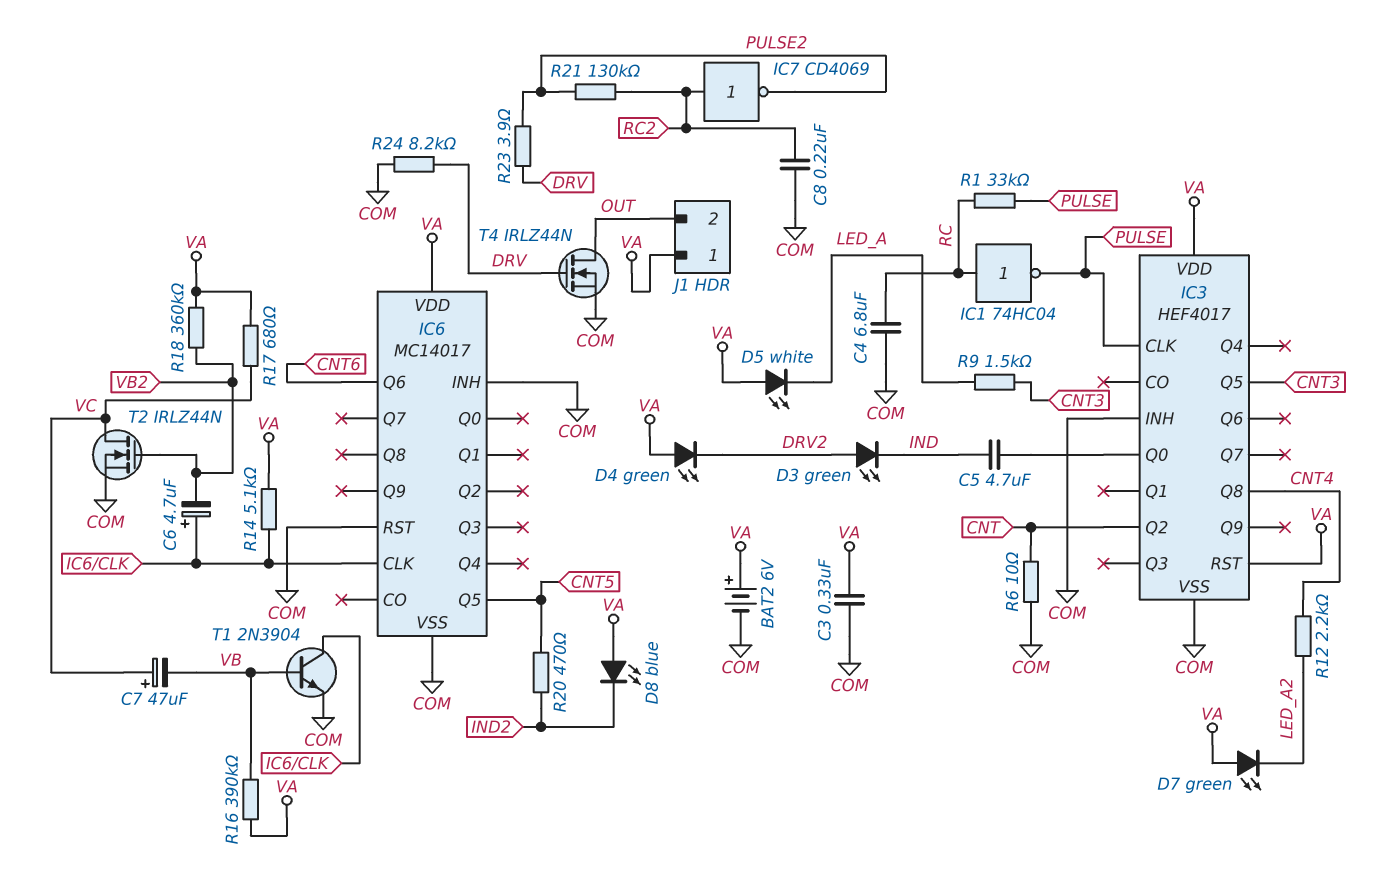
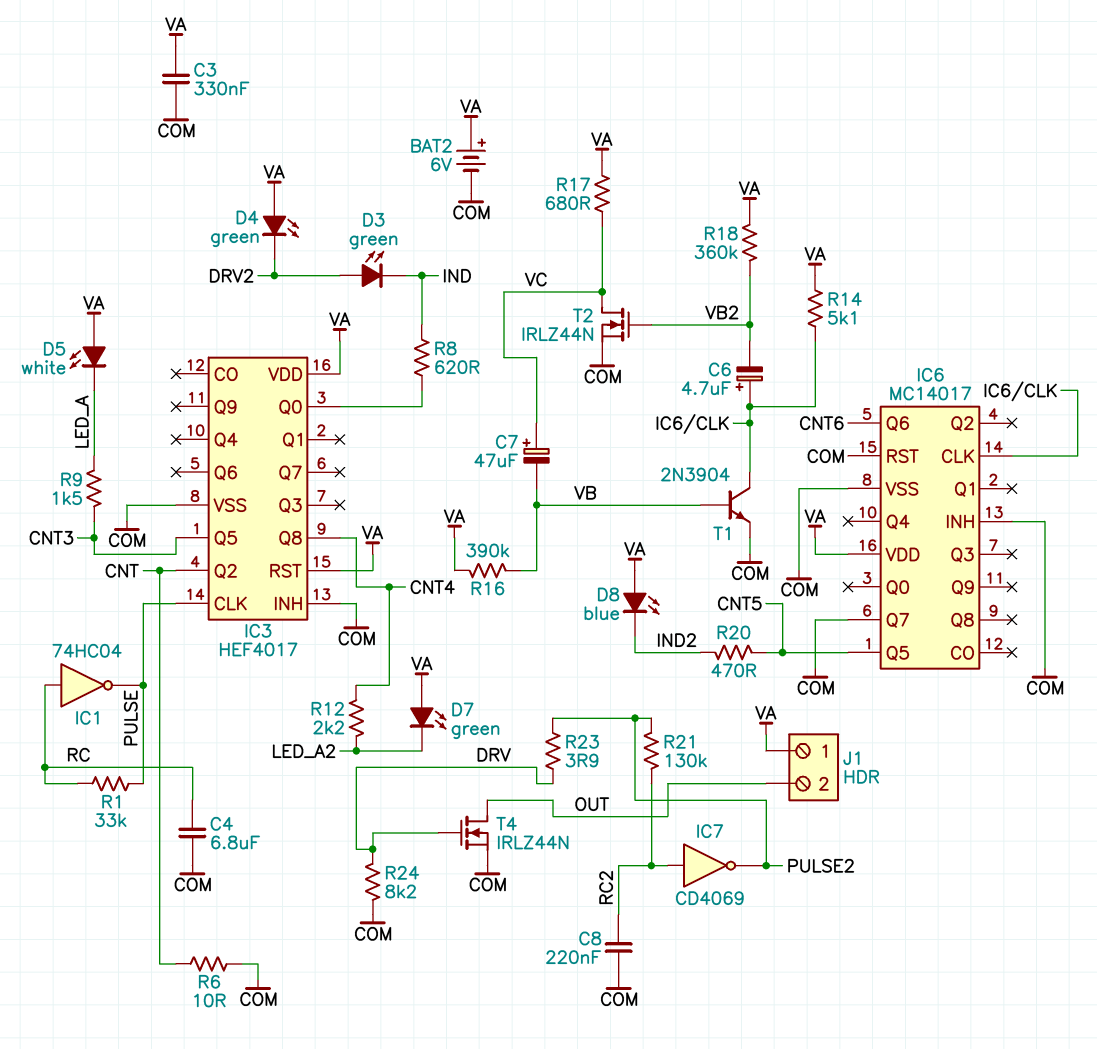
C5: 4.7uF (IC3/Q0, IND) -> none
IC6 pin Q7: none -> COM
R8: none -> 620 (IC3/Q0, IND)

